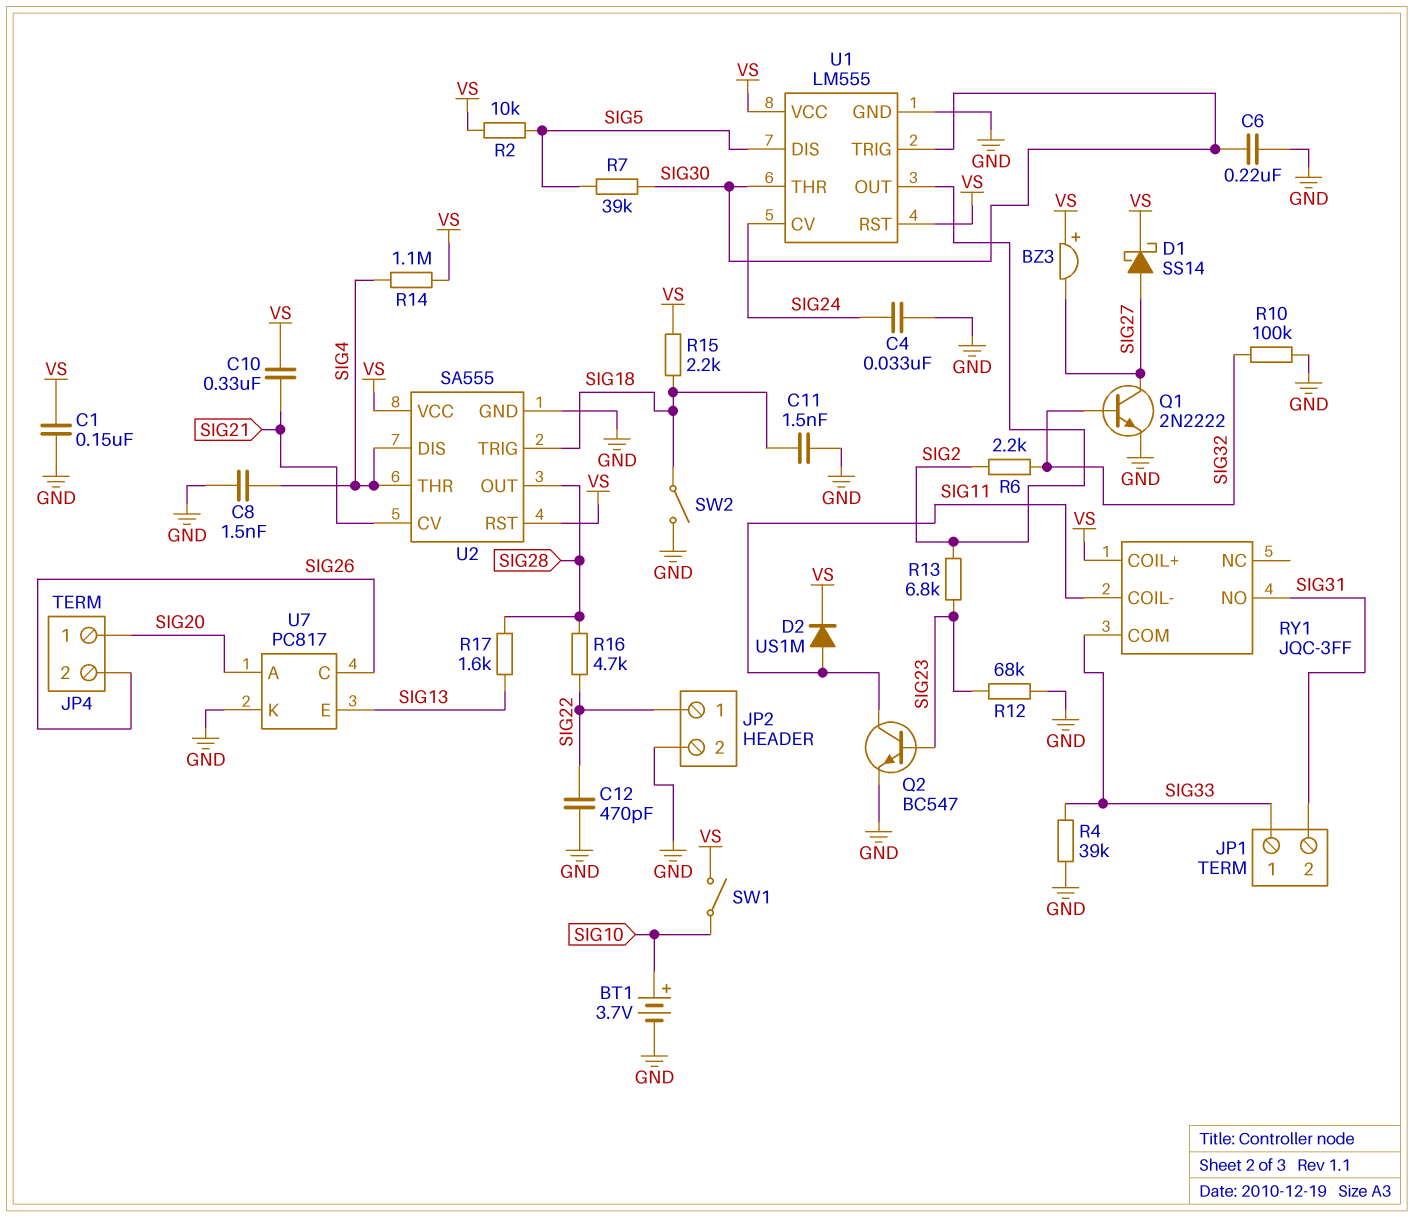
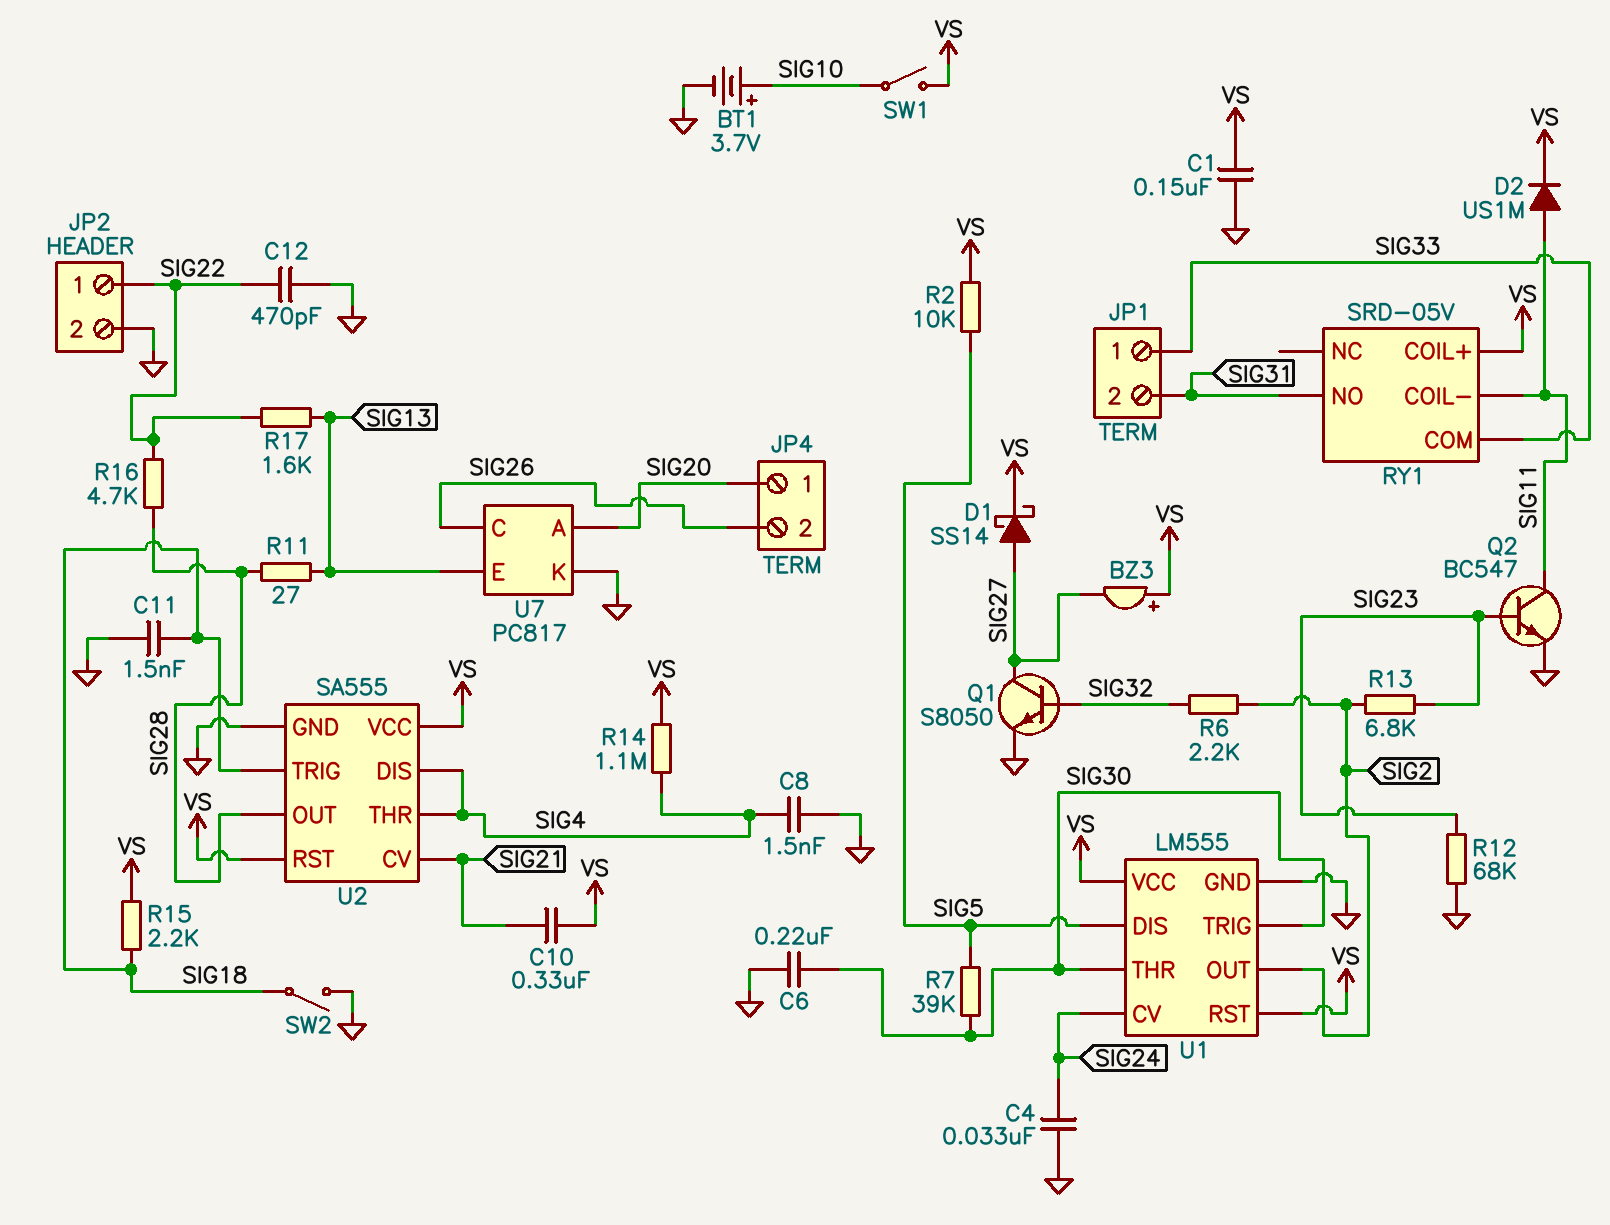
Q1: NPN 2N2222 (B SIG32, C SIG27, E GND) -> NPN S8050 (B SIG32, C SIG27, E GND)
R4: 39k (GND, SIG33) -> none
R10: 100k (GND, SIG32) -> none
R11: none -> 27 (SIG13, SIG28)
R17: 1.6k (SIG13, SIG28) -> 1.6k (SIG13, SIG22)
RY1: JQC-3FF -> SRD-05V

